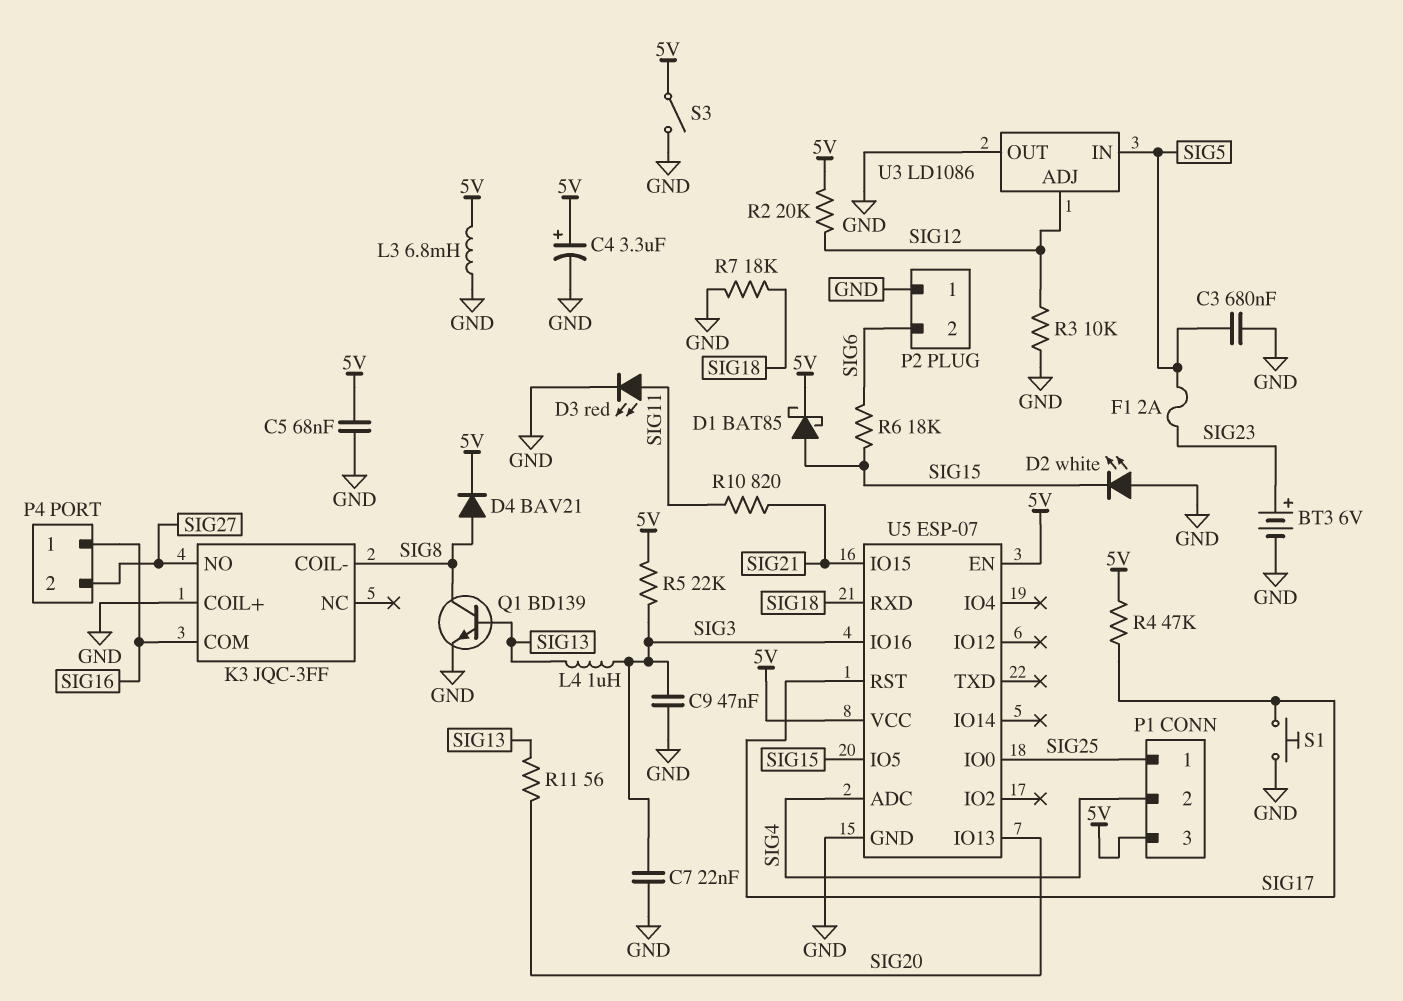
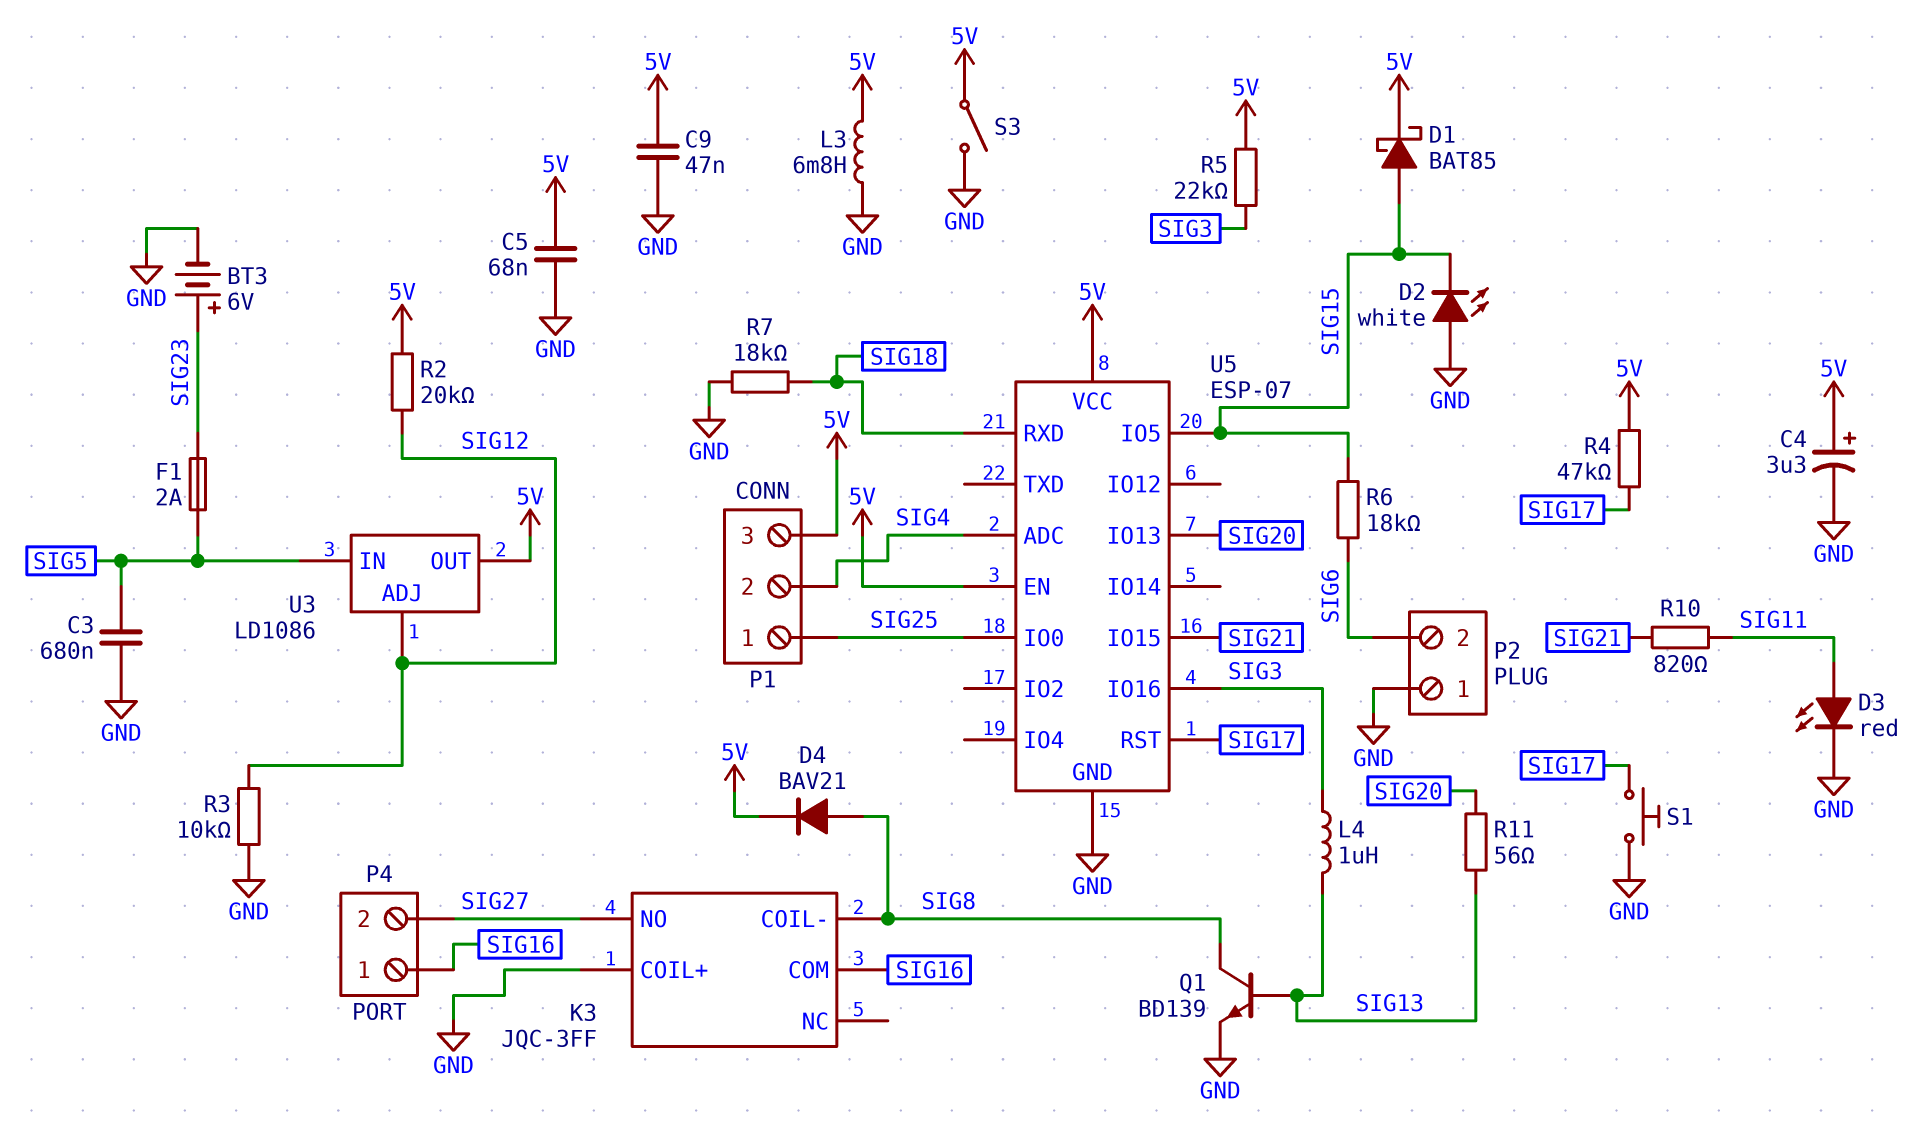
C7: 22nF (GND, SIG3) -> none
C9: 47nF (GND, SIG3) -> 47nF (5V, GND)
U3 pin OUT: GND -> 5V

